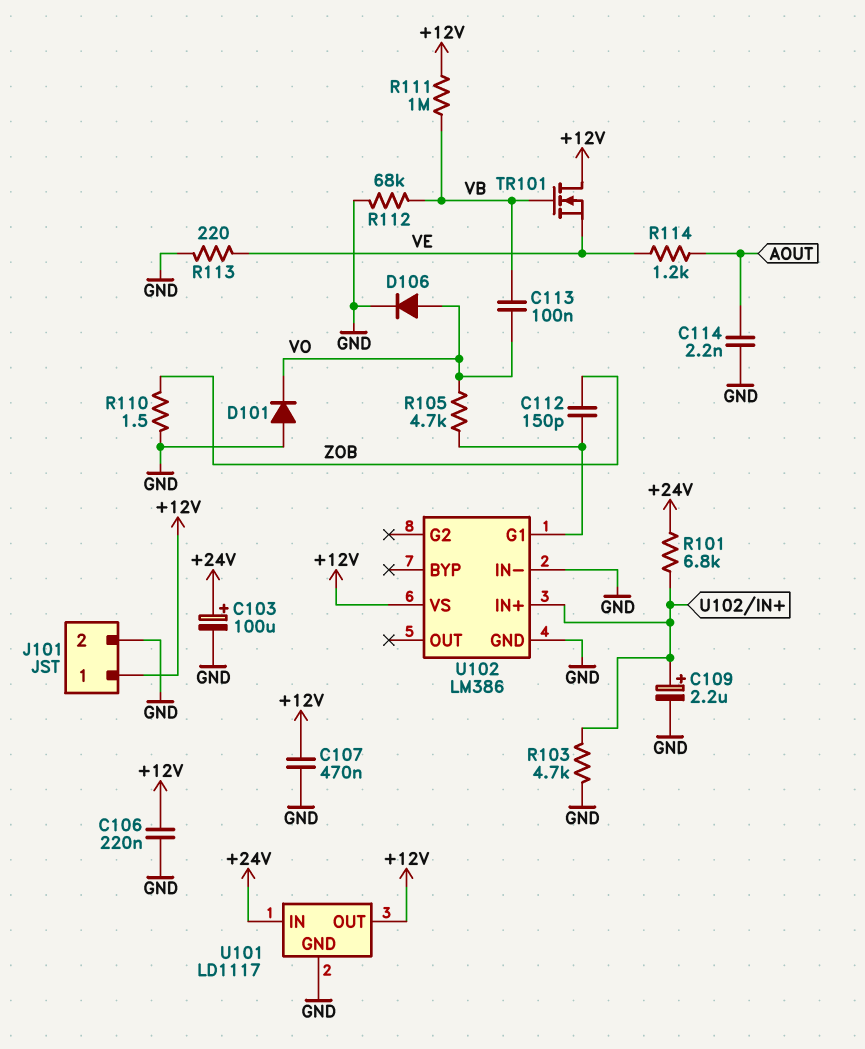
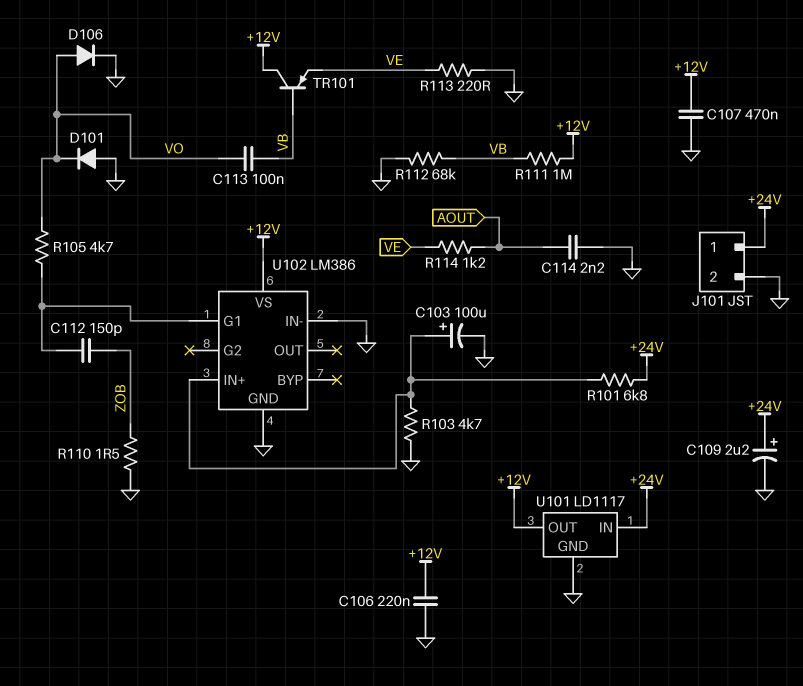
C103: 100uF (plus +24V, minus GND) -> 100uF (plus U102/IN+, minus GND)
C109: 2.2uF (plus U102/IN+, minus GND) -> 2.2uF (plus +24V, minus GND)
J101 pin 1: +12V -> +24V
TR101: NMOS (G VB, D +12V, S VE) -> PNP (B VB, C +12V, E VE)

